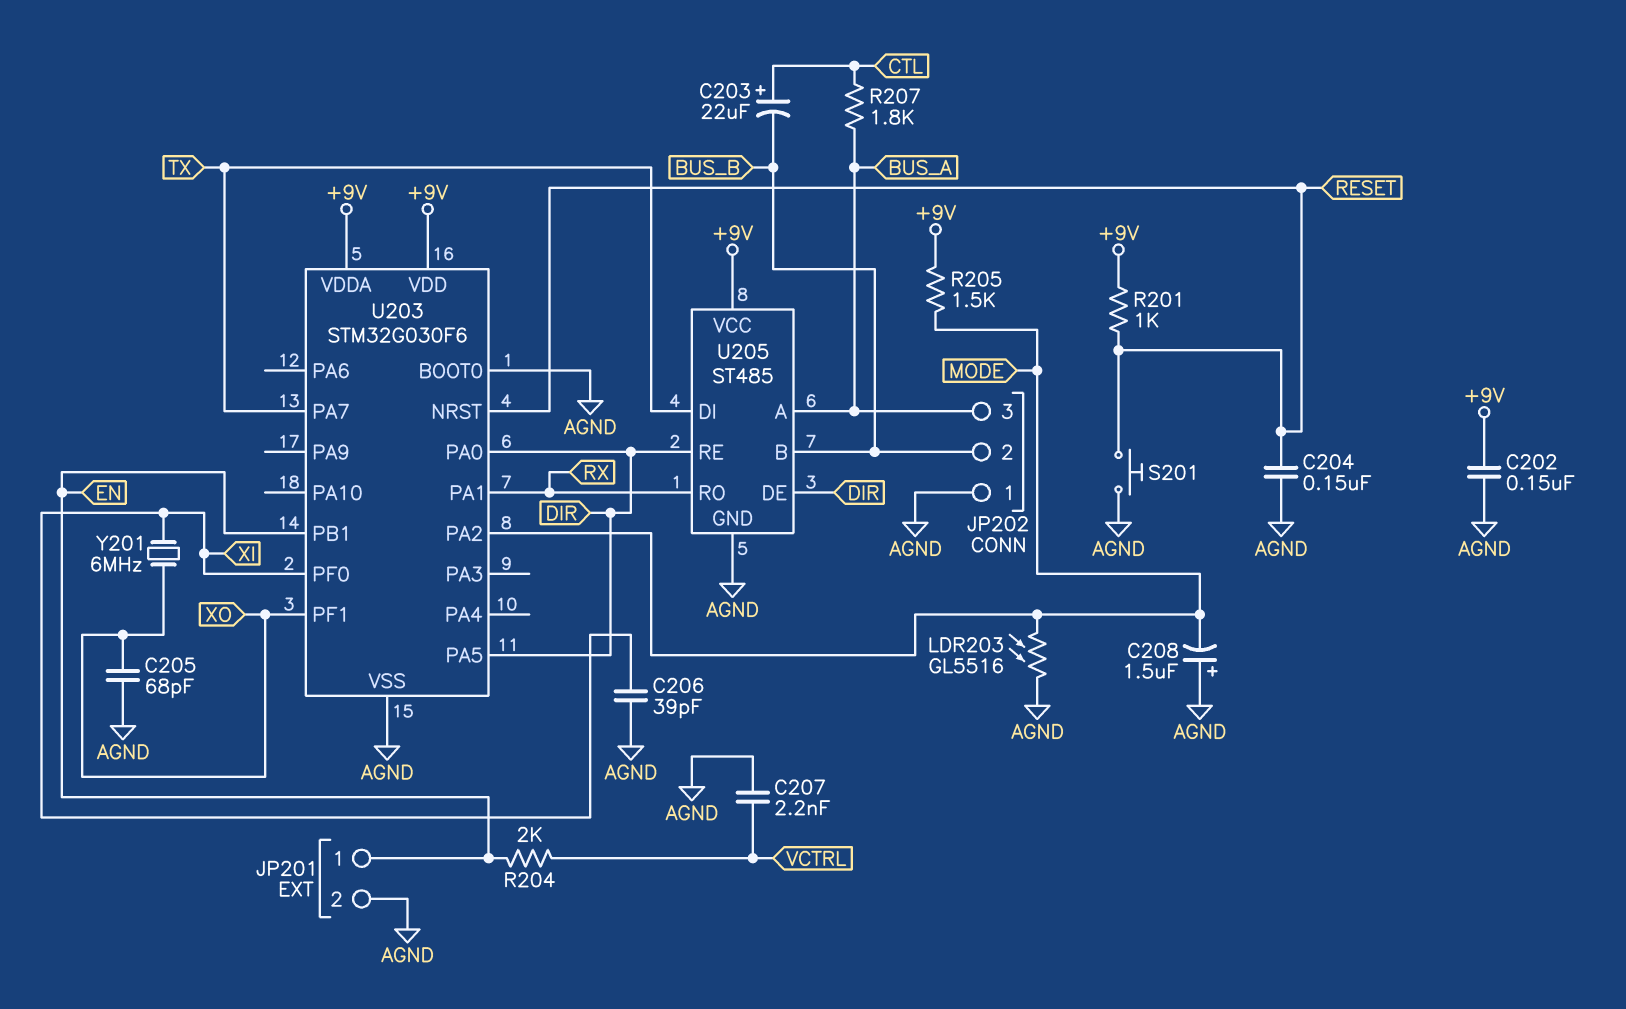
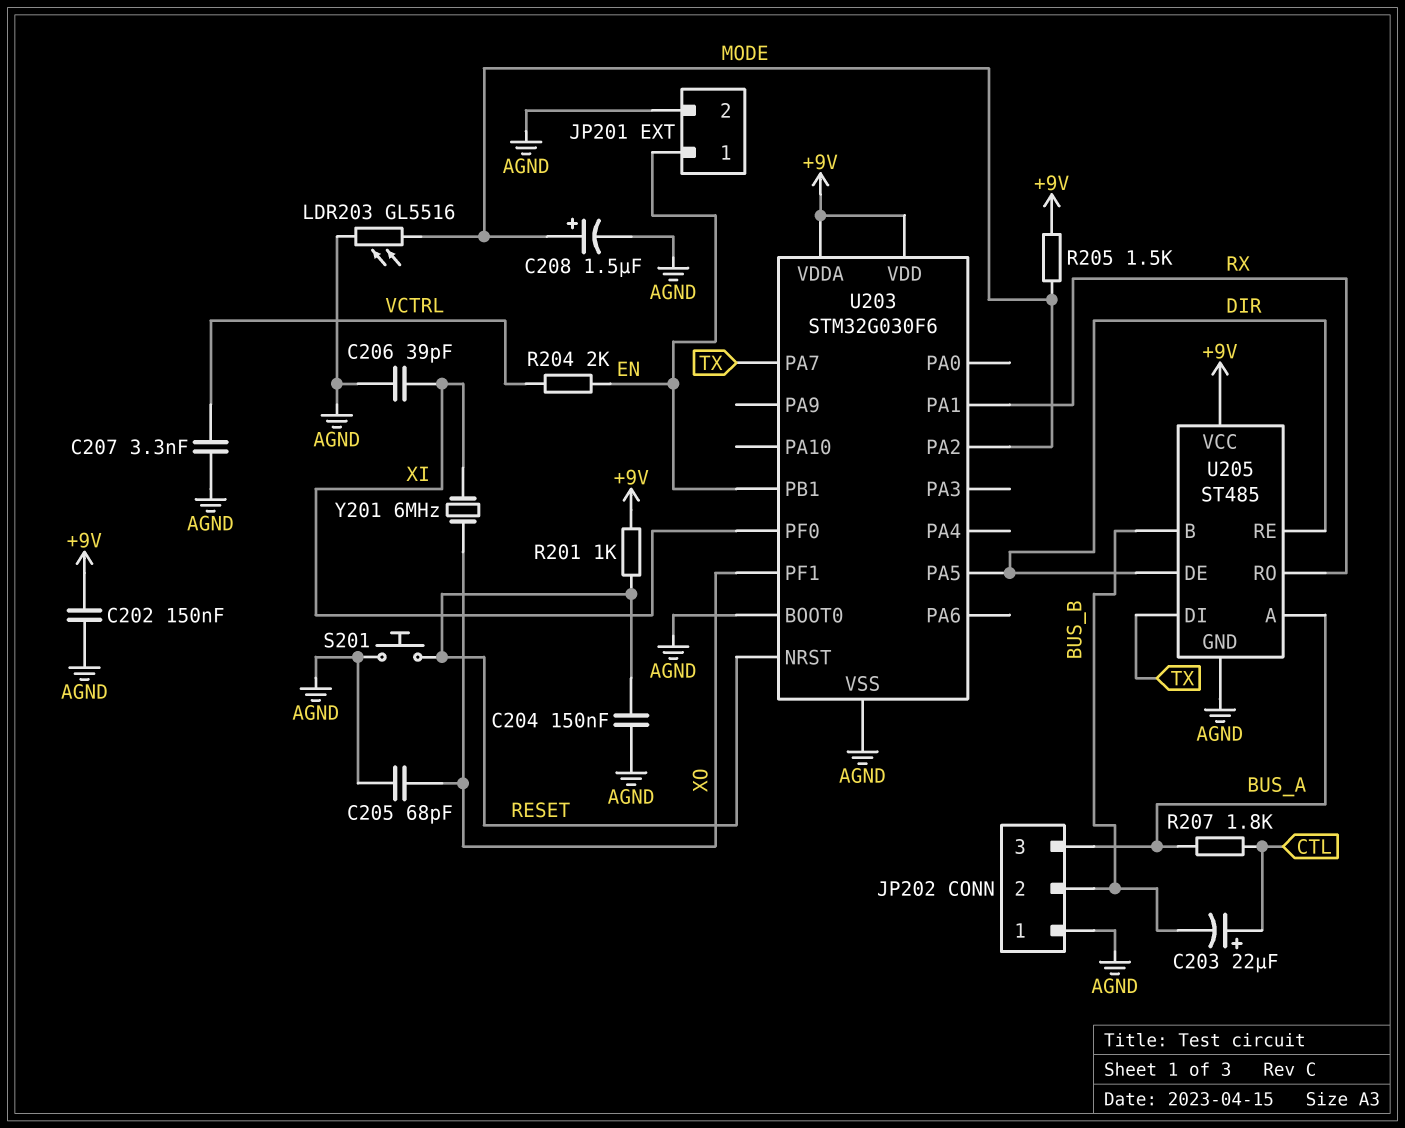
C207: 2.2nF (AGND, VCTRL) -> 3.3nF (AGND, VCTRL)
C208: 1.5uF (plus AGND, minus MODE) -> 1.5uF (plus MODE, minus AGND)
U203 pin PA0: DIR -> none

